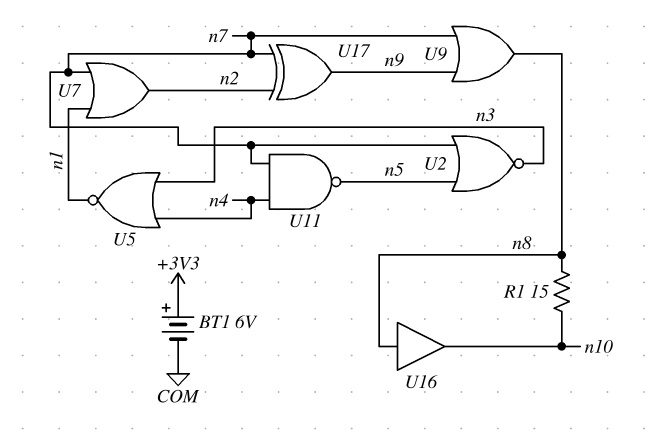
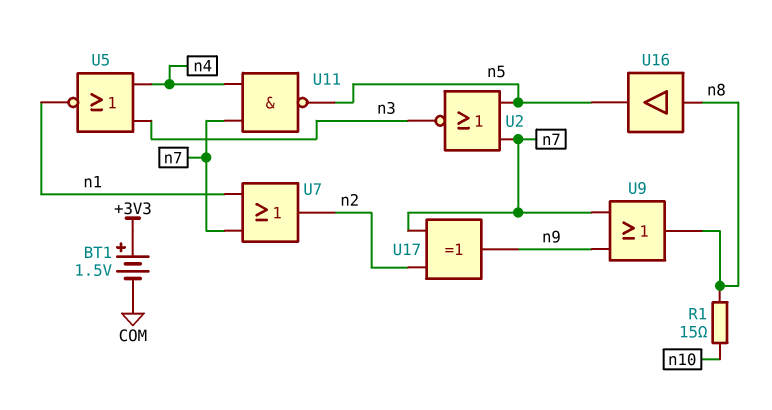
BT1: 6V (plus +3V3, minus COM) -> 1.5V (plus +3V3, minus COM)
U16: buffer (in n8, out n10) -> buffer (in n8, out n5)

